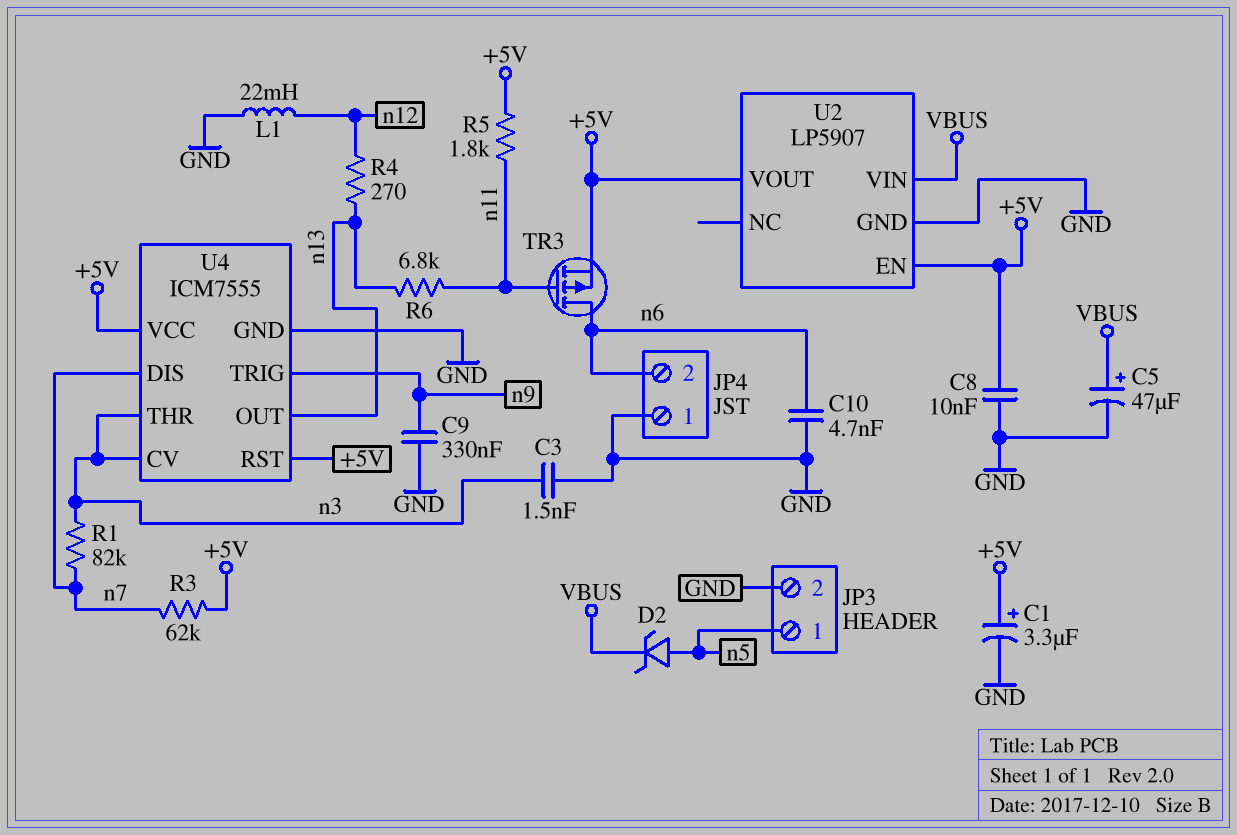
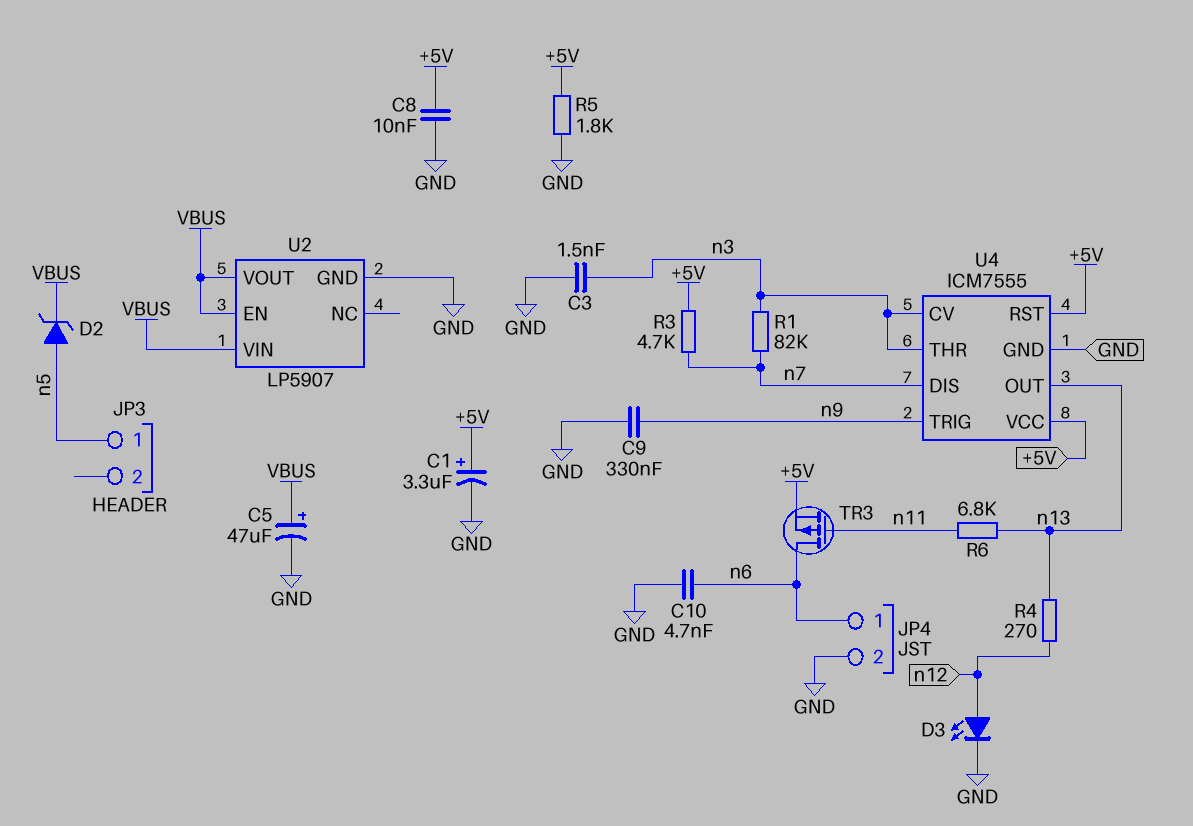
D3: none -> LED (A n12, K GND)
JP3 pin 2: GND -> none
JP4 pin 1: GND -> n6
JP4 pin 2: n6 -> GND
L1: 22mH (GND, n12) -> none
R3: 62k (+5V, n7) -> 4.7k (+5V, n7)
R5: 1.8k (+5V, n11) -> 1.8k (+5V, GND)
U2 pin EN: +5V -> VBUS
U2 pin VOUT: +5V -> VBUS

